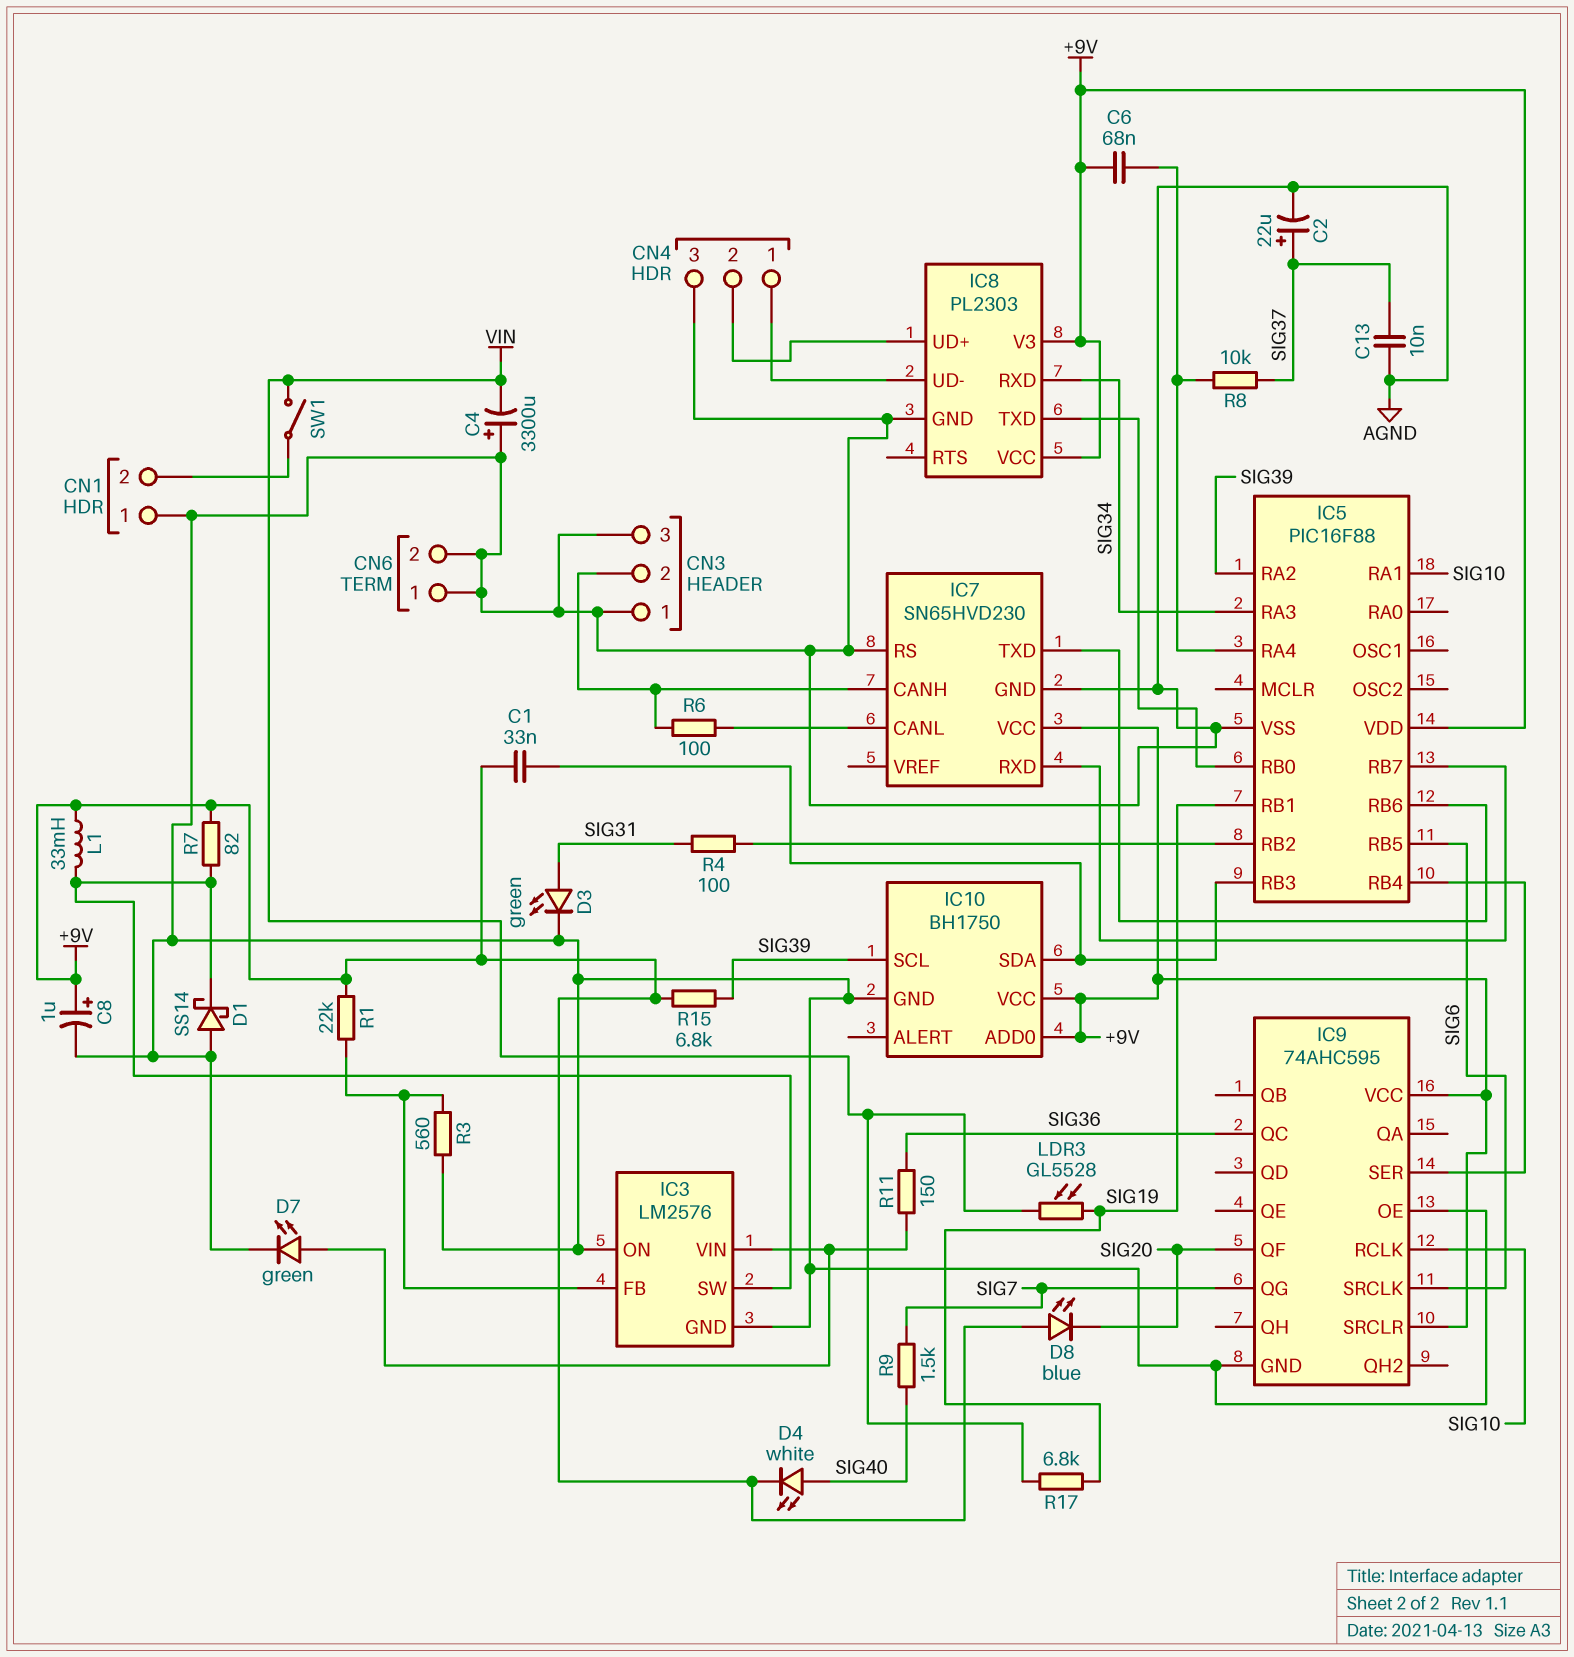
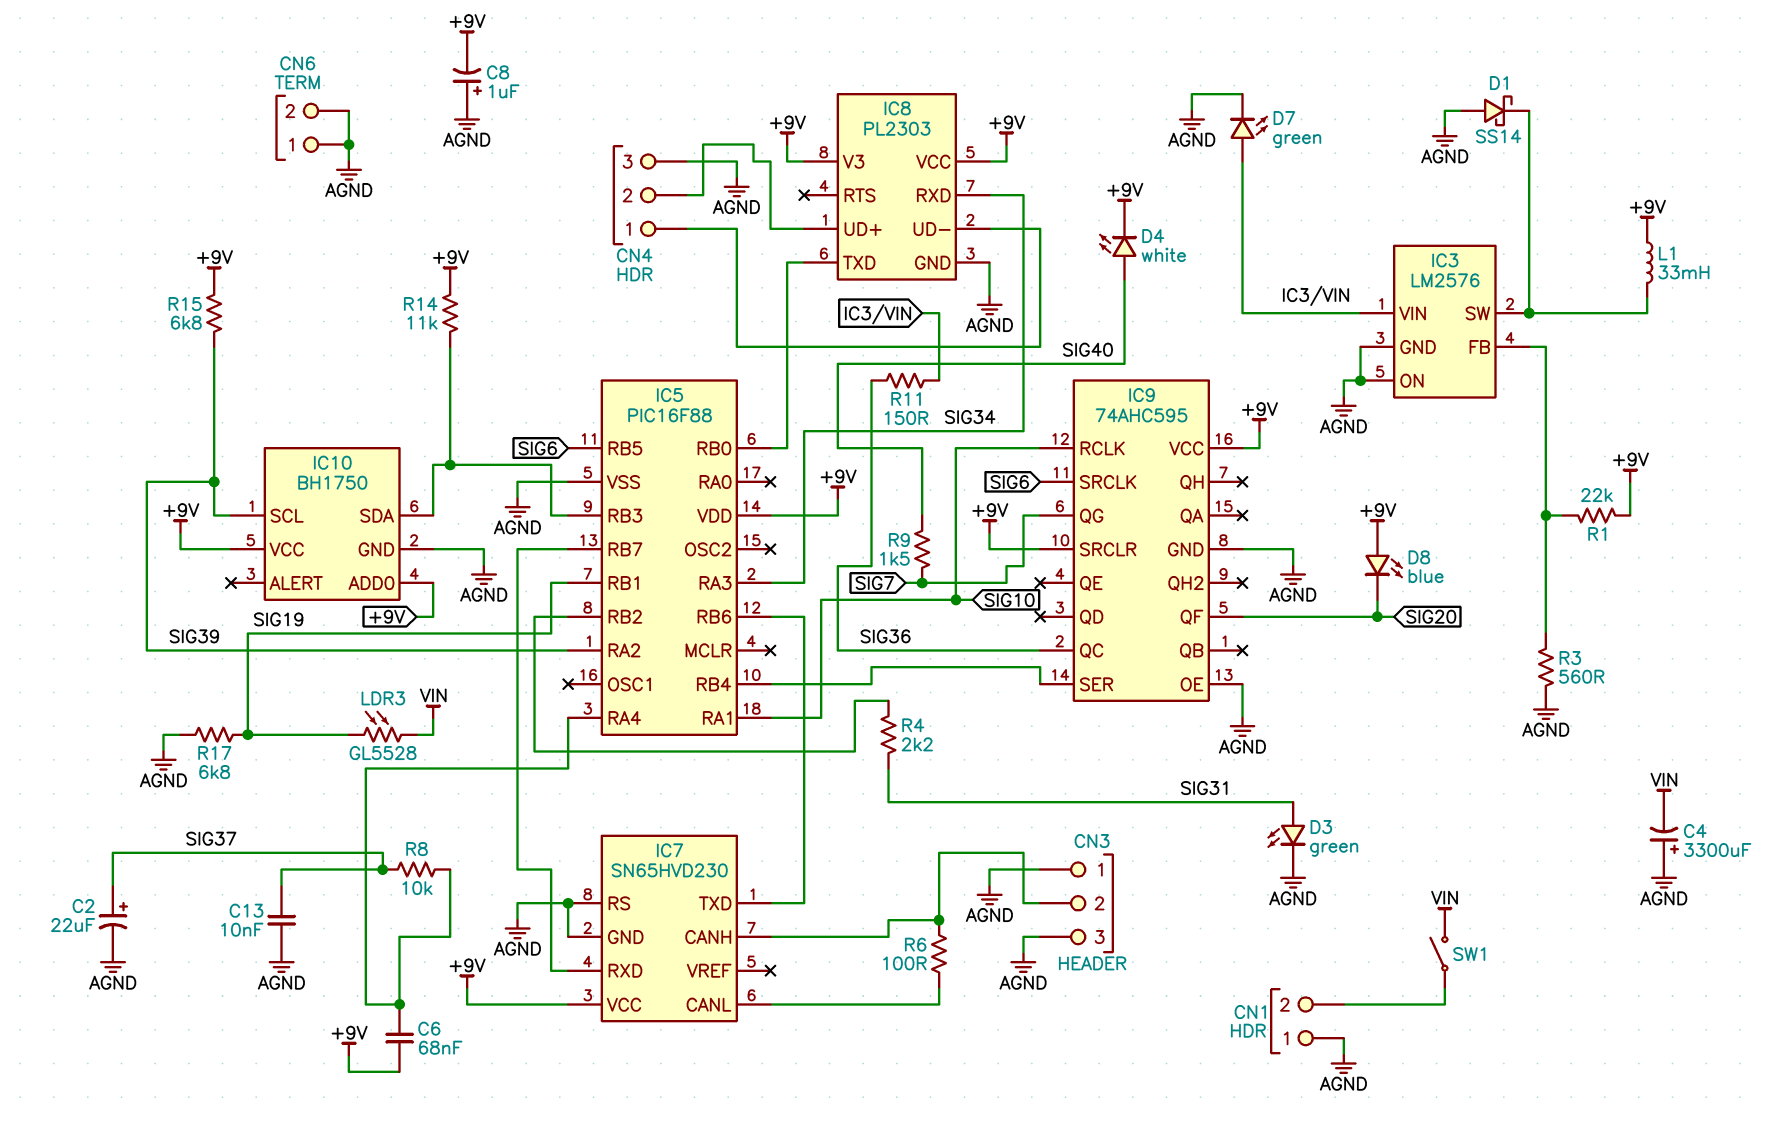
C1: 33nF (+9V, IC5/RB3) -> none
C8: 1uF (plus +9V, minus AGND) -> 1uF (plus AGND, minus +9V)
R4: 100 (IC5/RB2, SIG31) -> 2.2k (IC5/RB2, SIG31)
R7: 82 (+9V, IC3/SW) -> none
R14: none -> 11k (+9V, IC5/RB3)
R17: 6.8k (SIG19, VIN) -> 6.8k (AGND, SIG19)

